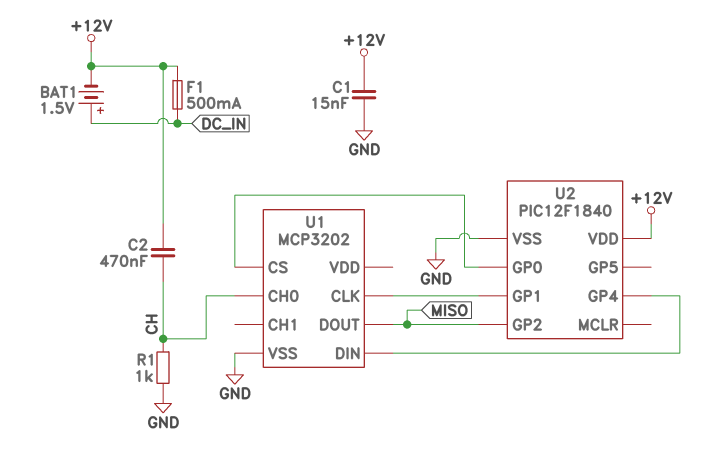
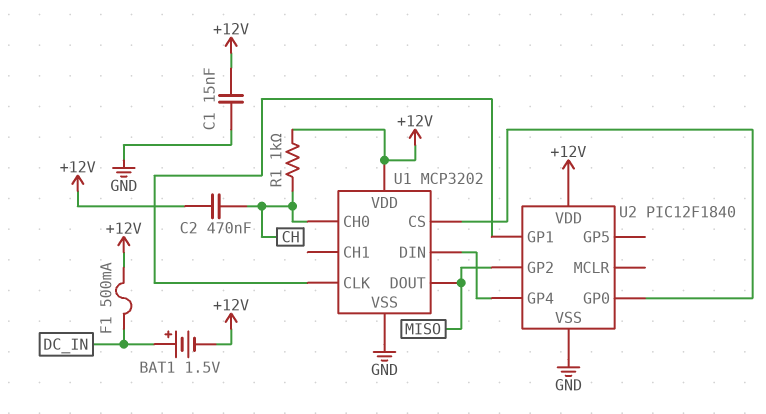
R1: 1k (CH, GND) -> 1k (+12V, CH)
U1 pin VDD: none -> +12V

